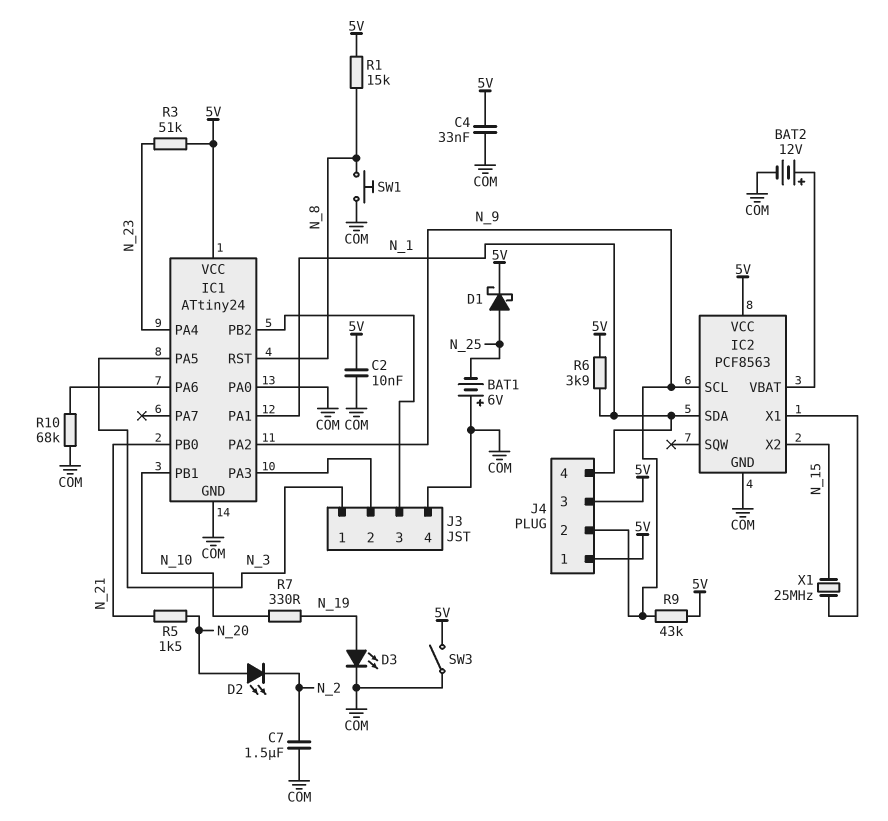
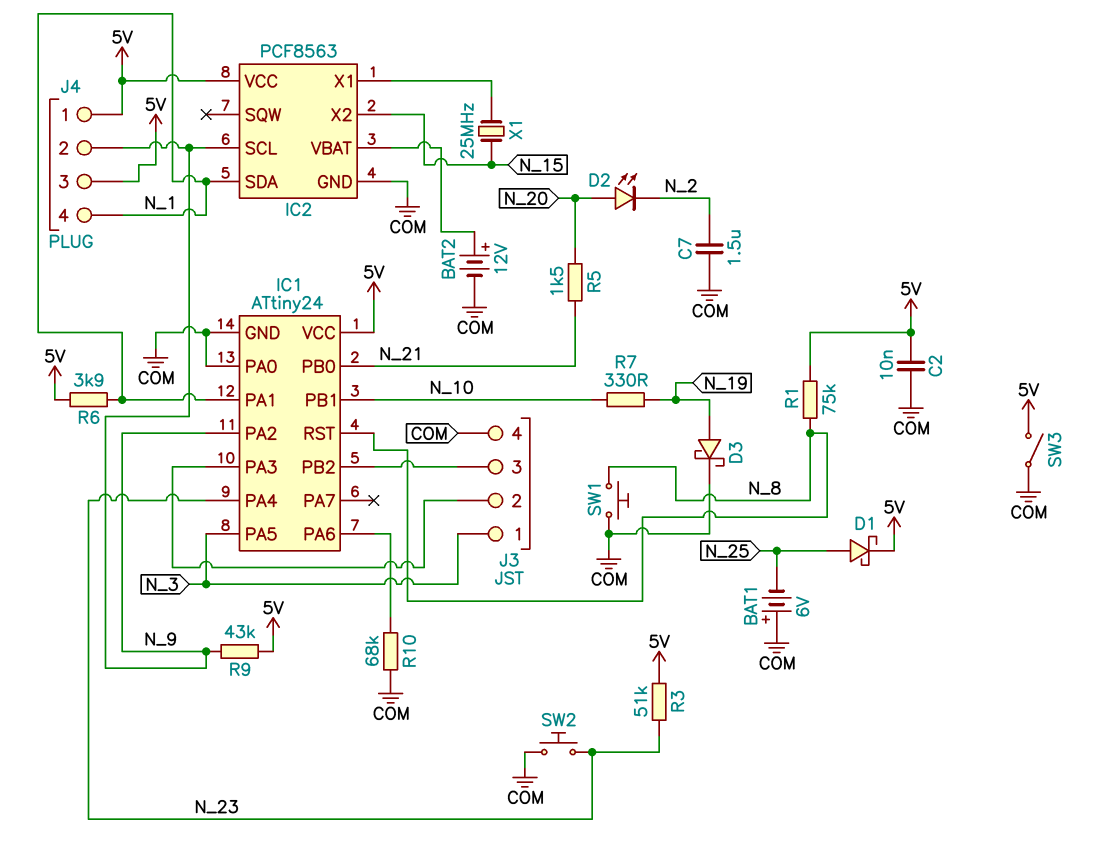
C4: 33nF (5V, COM) -> none
D3: LED (A N_19, K COM) -> schottky (A N_19, K COM)
R1: 15k (5V, N_8) -> 75k (5V, N_8)
SW2: none -> button (COM, N_23)

